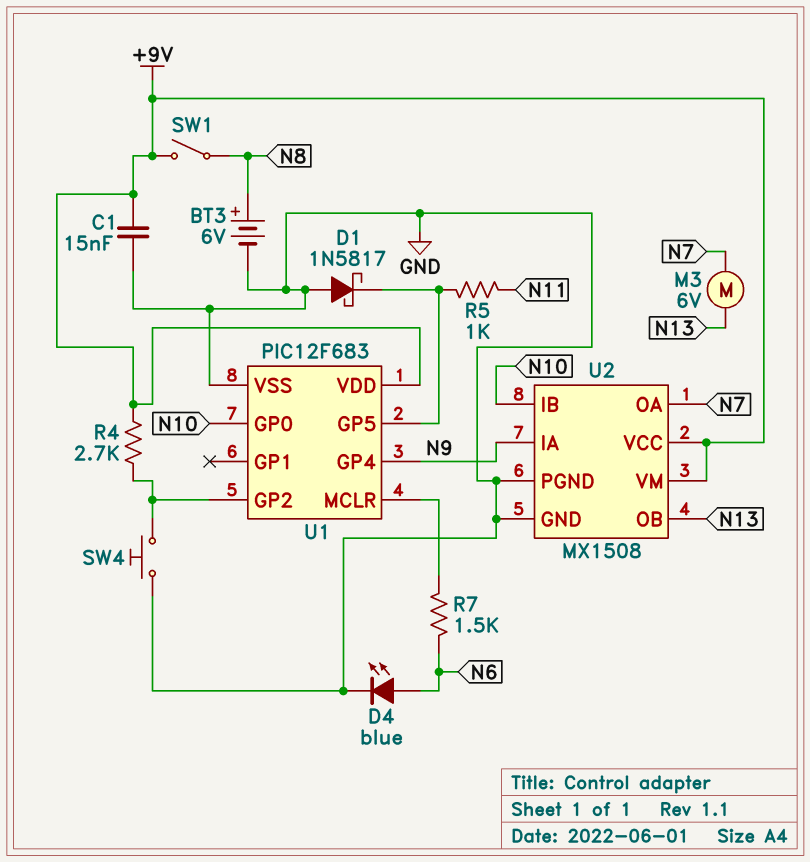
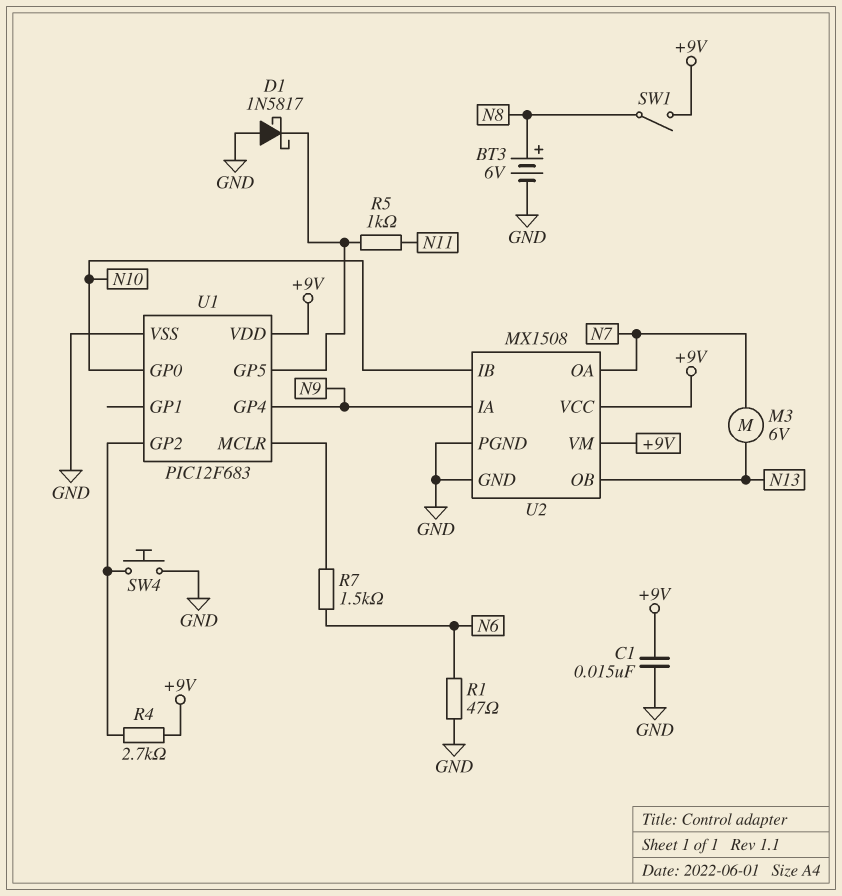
D4: LED blue (A N6, K GND) -> none
R1: none -> 47 (GND, N6)

